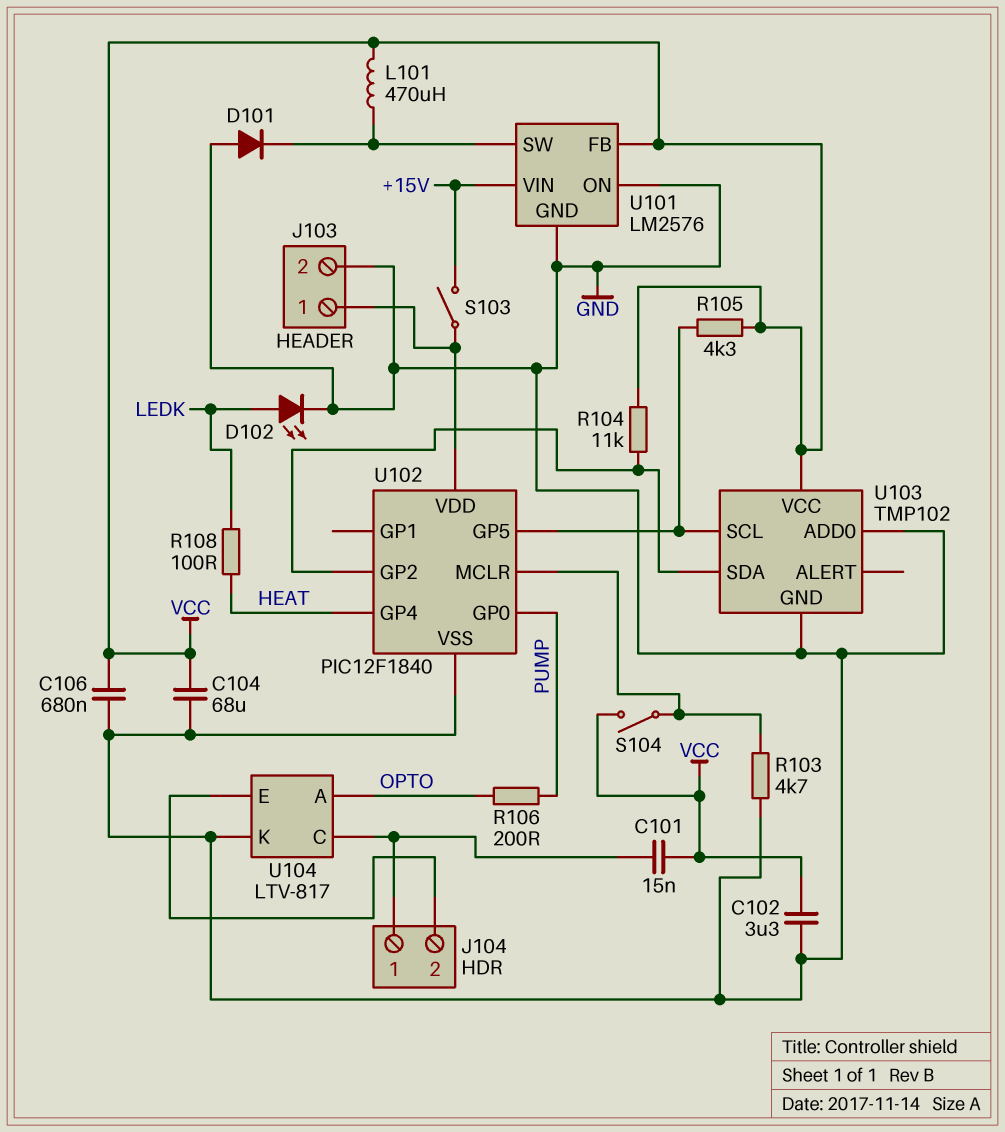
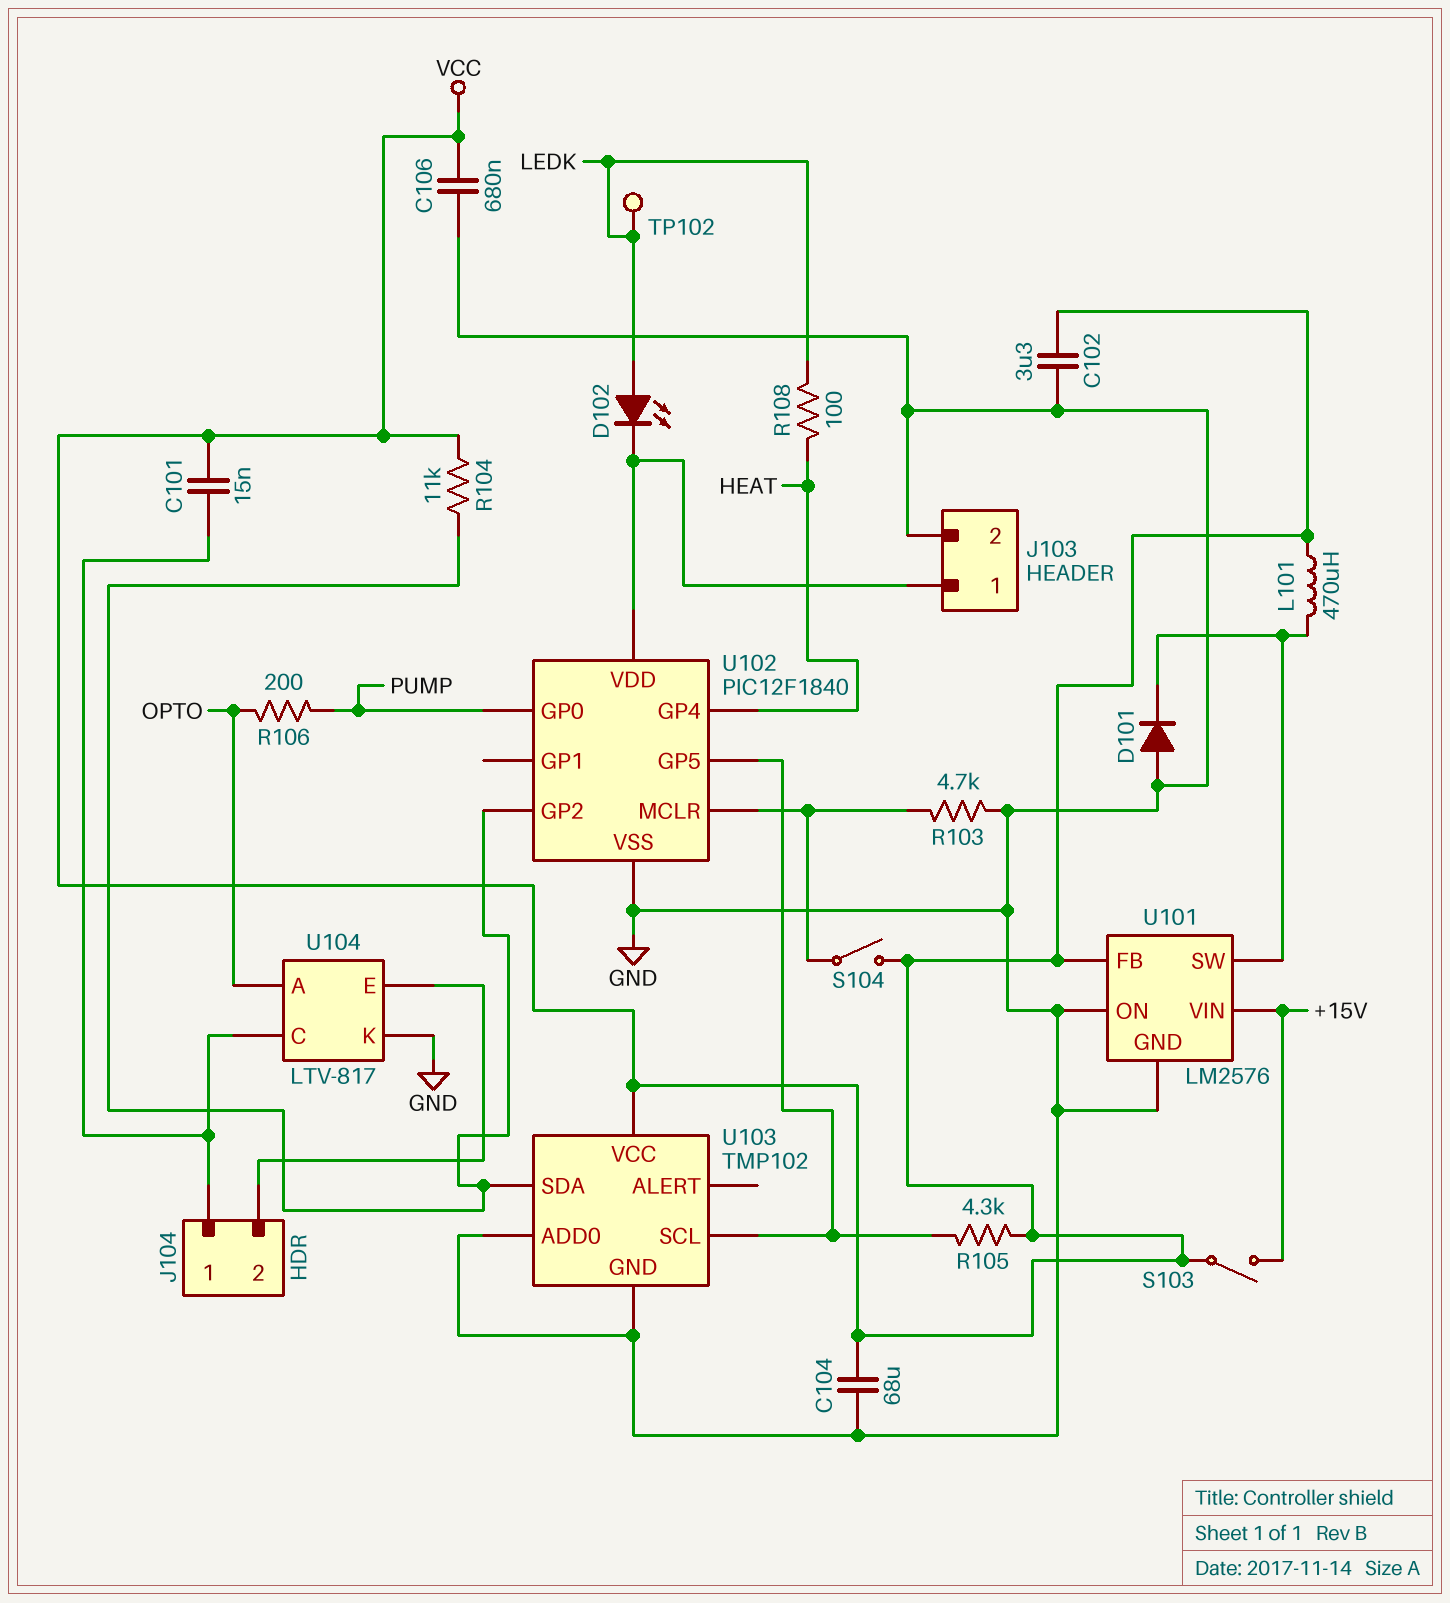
D102: LED (A LEDK, K GND) -> LED (A LEDK, K J103/1)
S103: switch (+15V, J103/1) -> switch (+15V, VCC)
TP102: none -> test point (LEDK)

